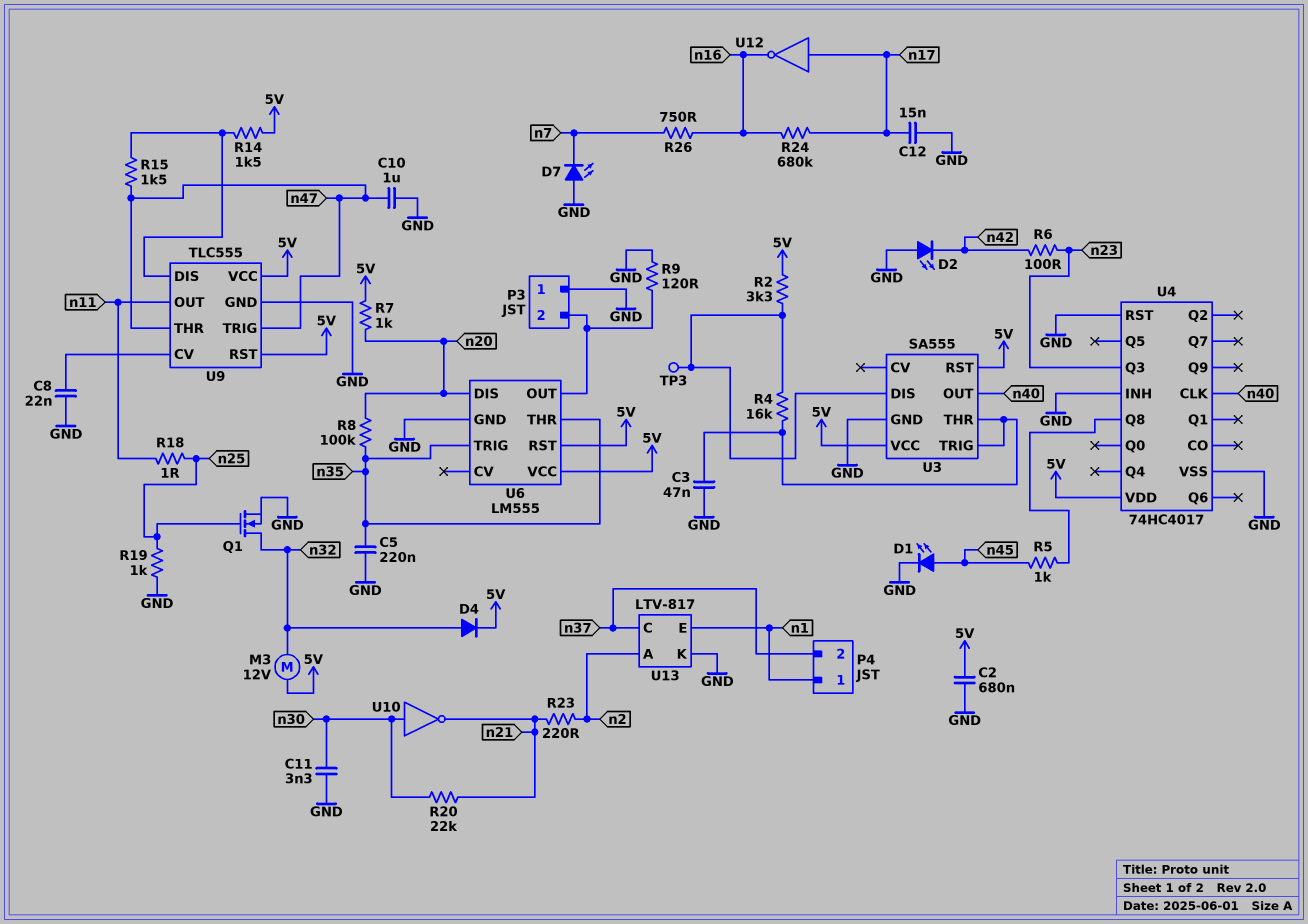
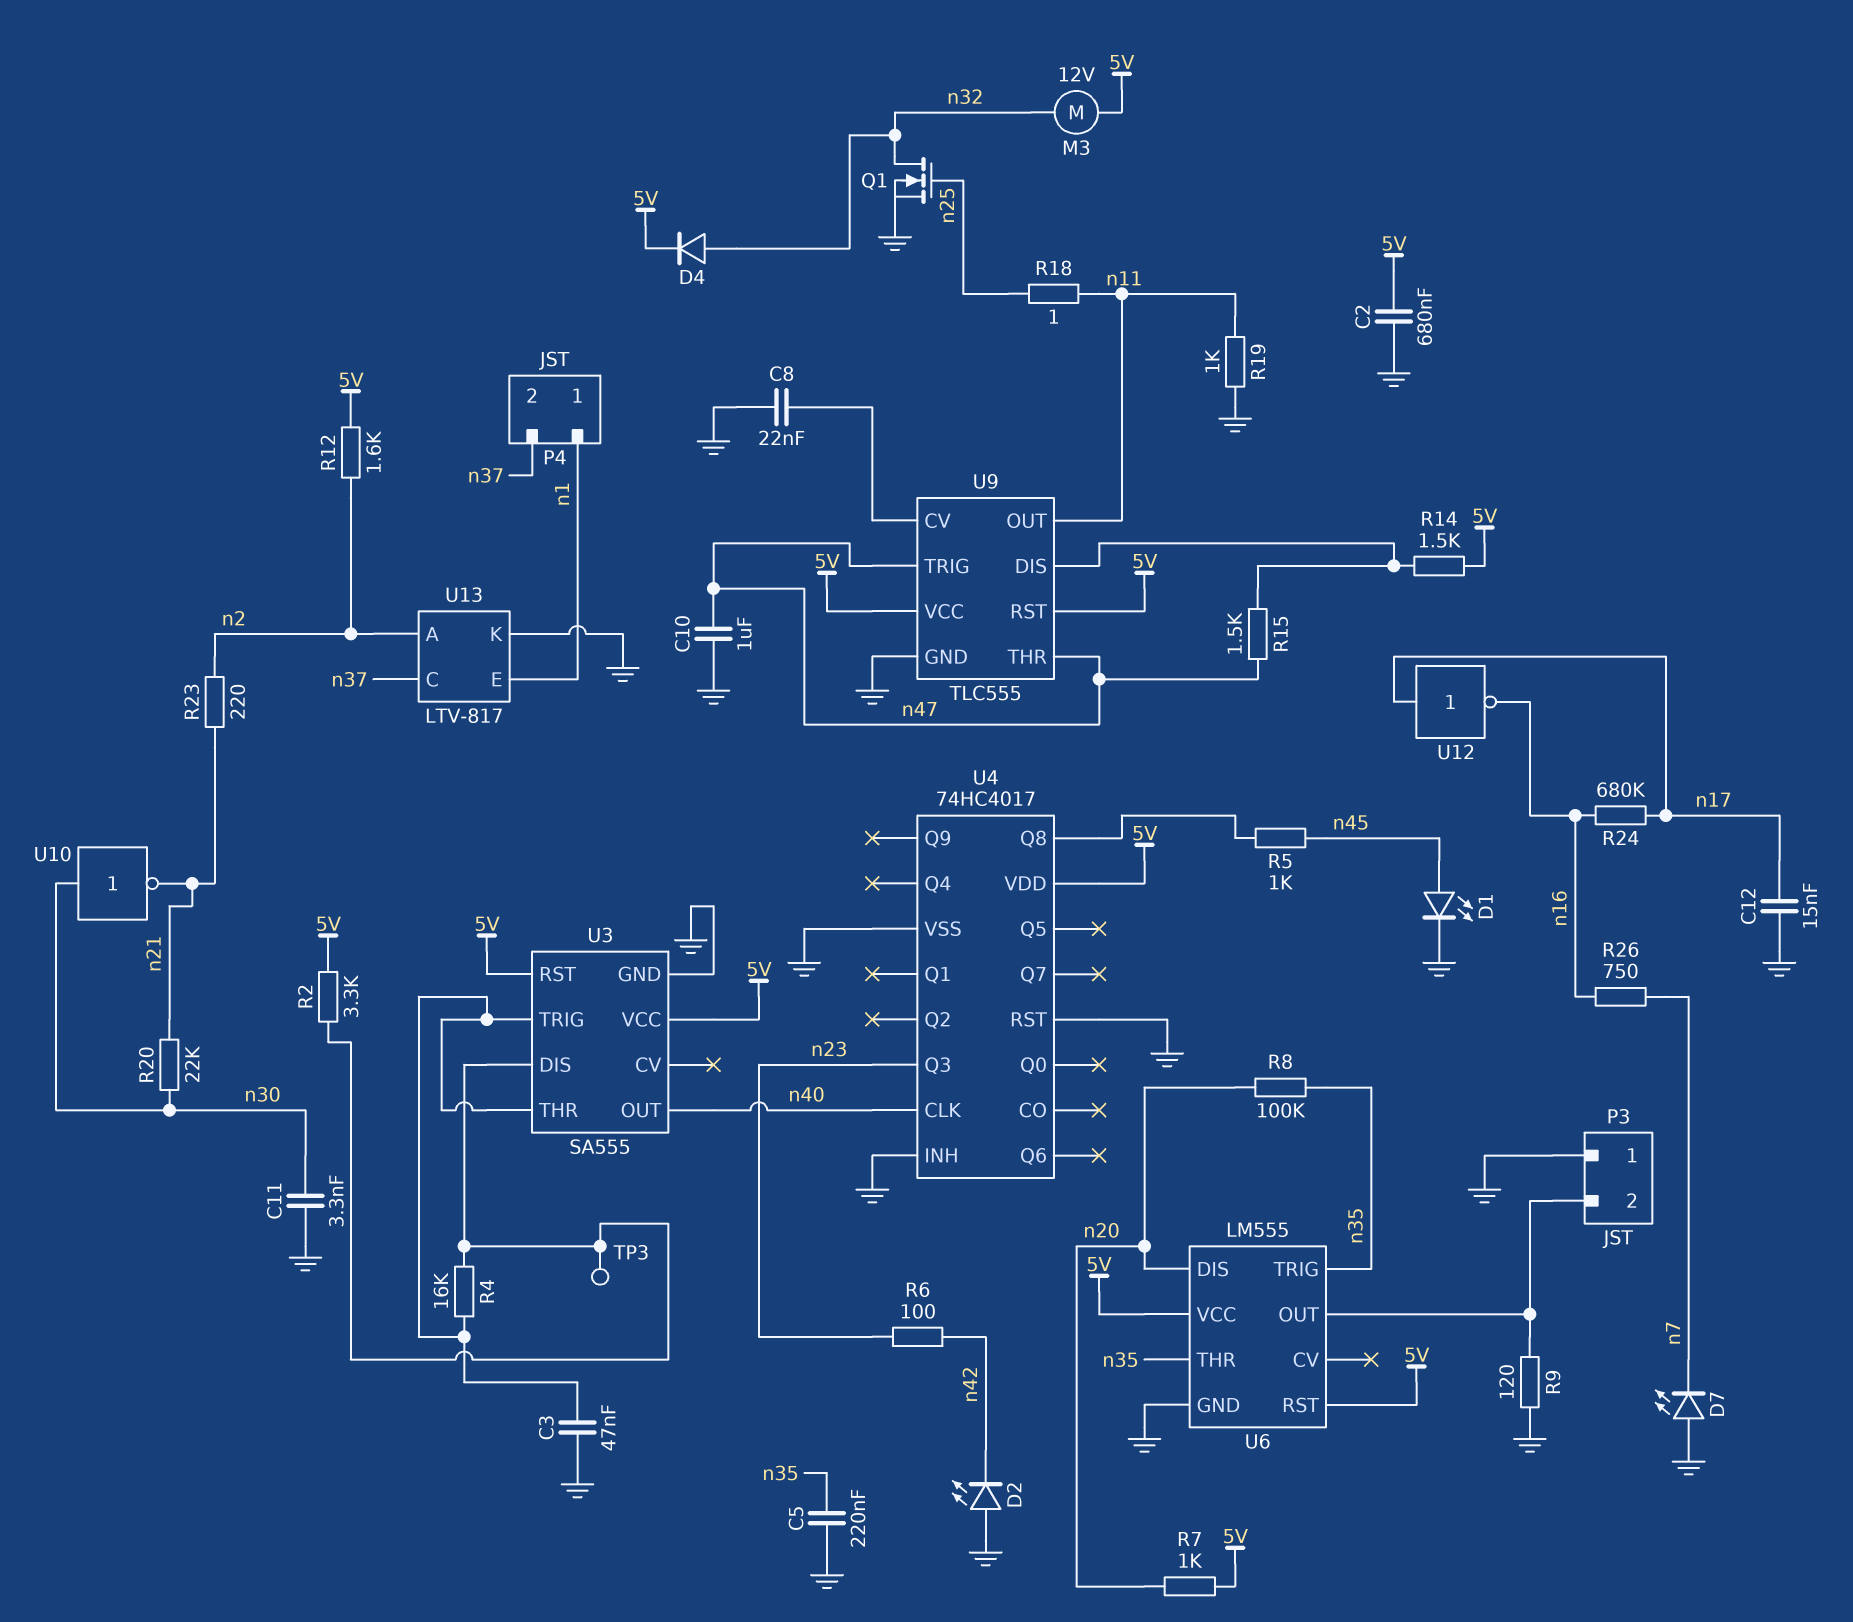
R12: none -> 1.6k (5V, n2)
R19: 1k (GND, n25) -> 1k (GND, n11)

